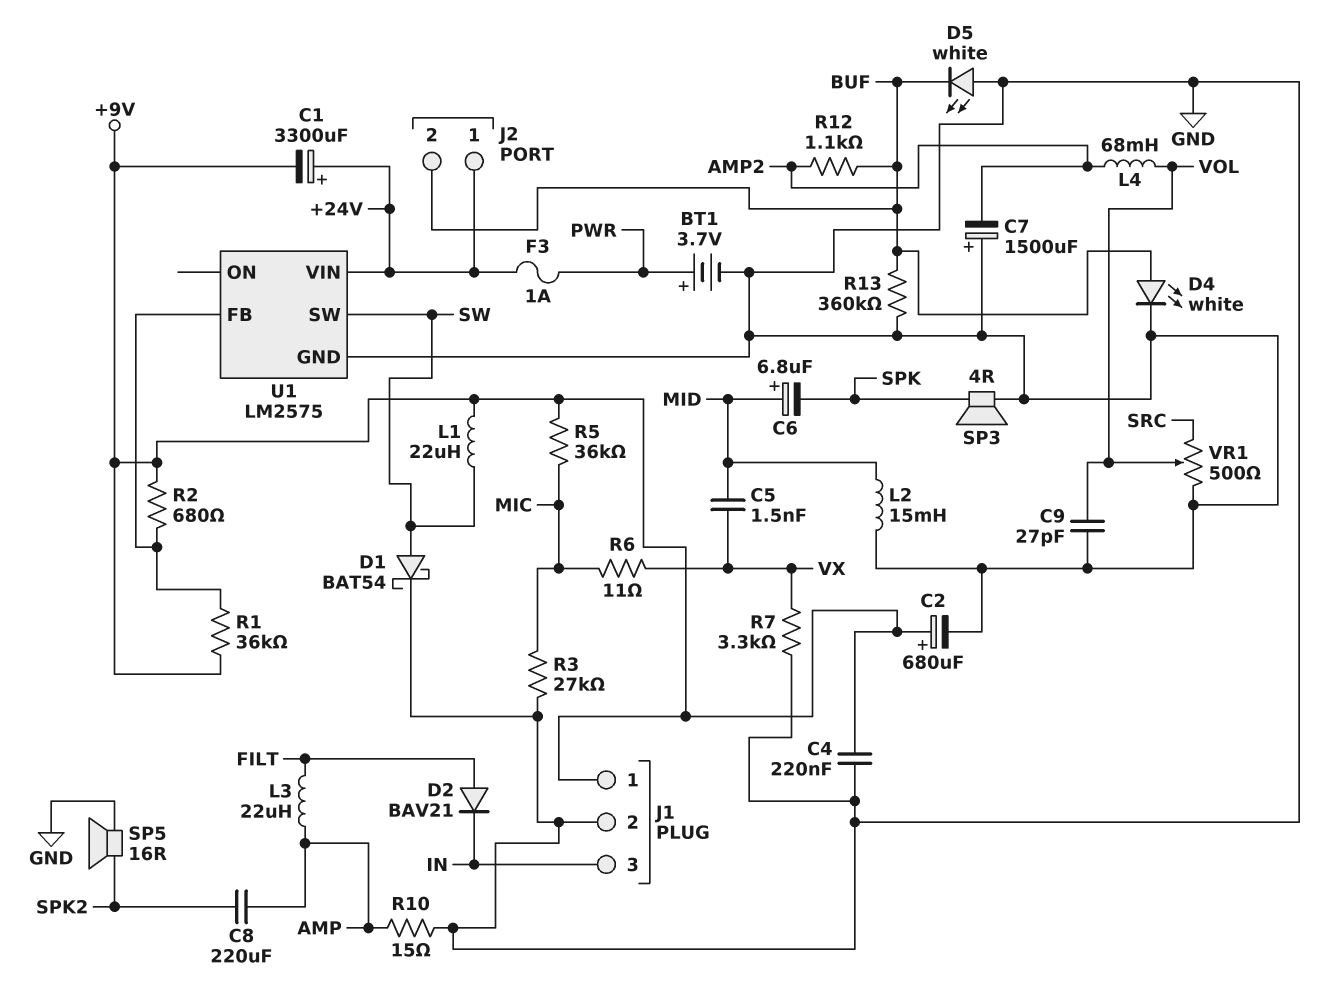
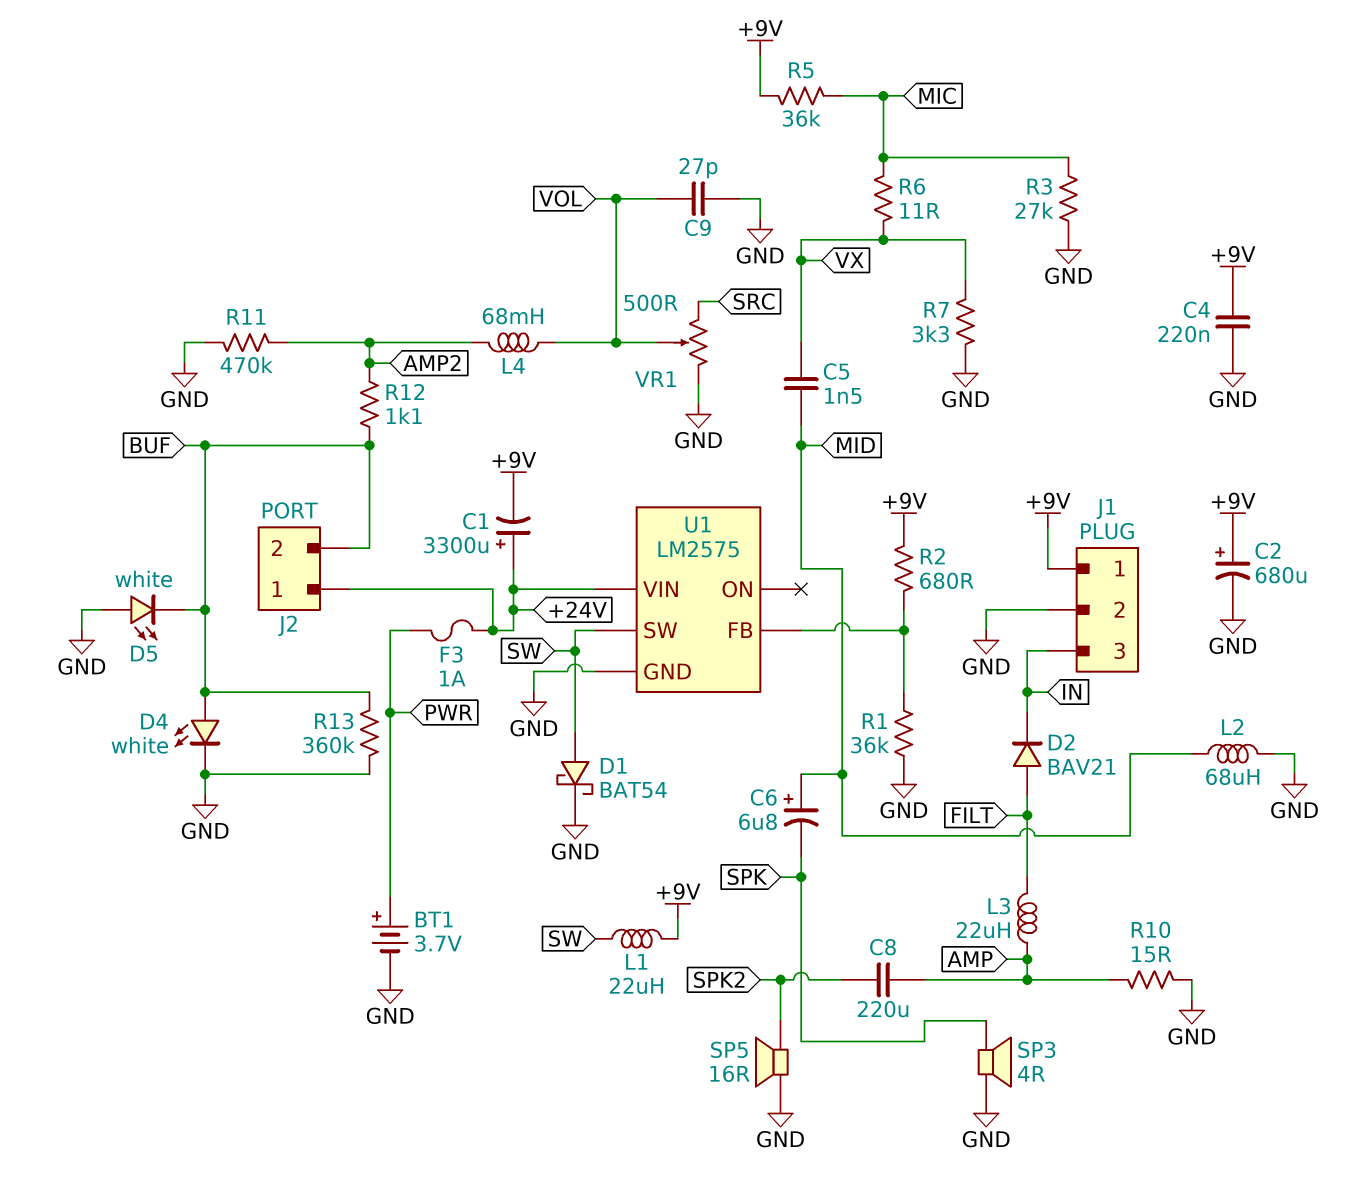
C7: 1500uF (plus GND, minus AMP2) -> none
L2: 15mH (GND, MID) -> 68uH (GND, MID)
R1: 36k (+9V, U1/FB) -> 36k (GND, U1/FB)
R11: none -> 470k (AMP2, GND)

